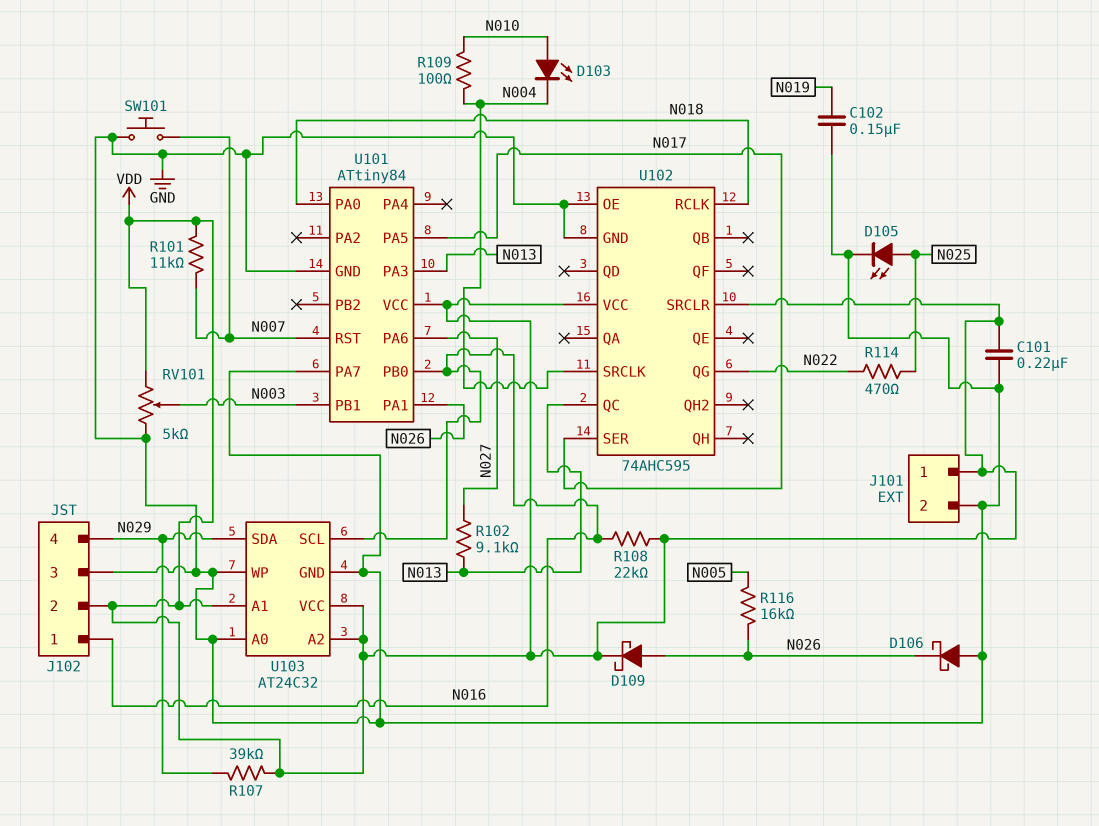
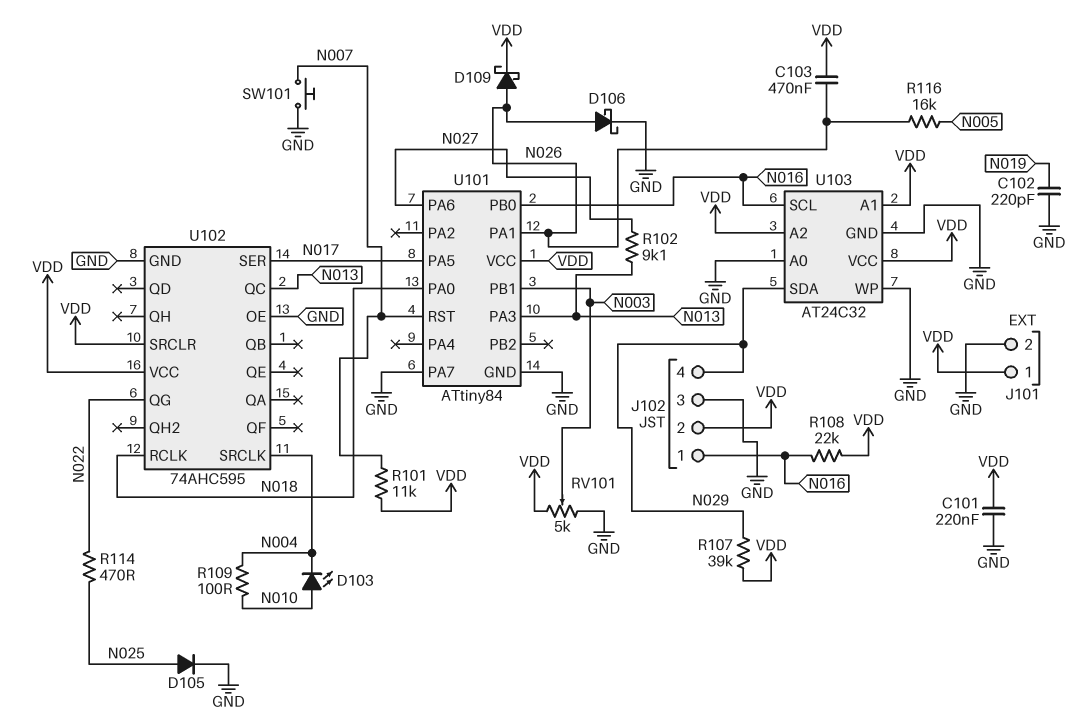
C102: 150nF (GND, N019) -> 220pF (GND, N019)
C103: none -> 470nF (N026, VDD)
D105: LED (A N025, K GND) -> diode (A N025, K GND)
D106: schottky (A GND, K N026) -> schottky (A N026, K GND)

